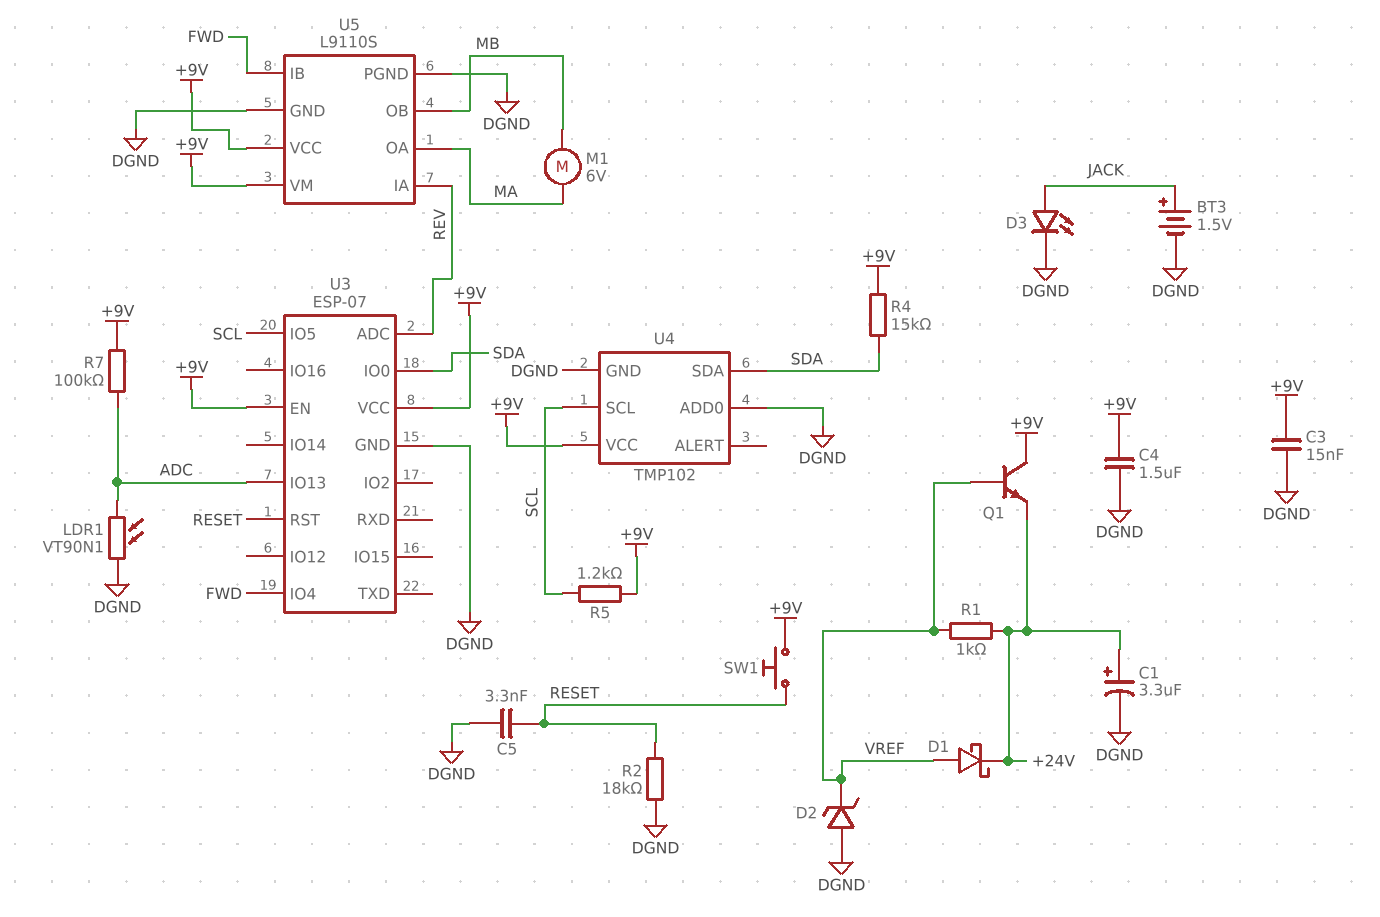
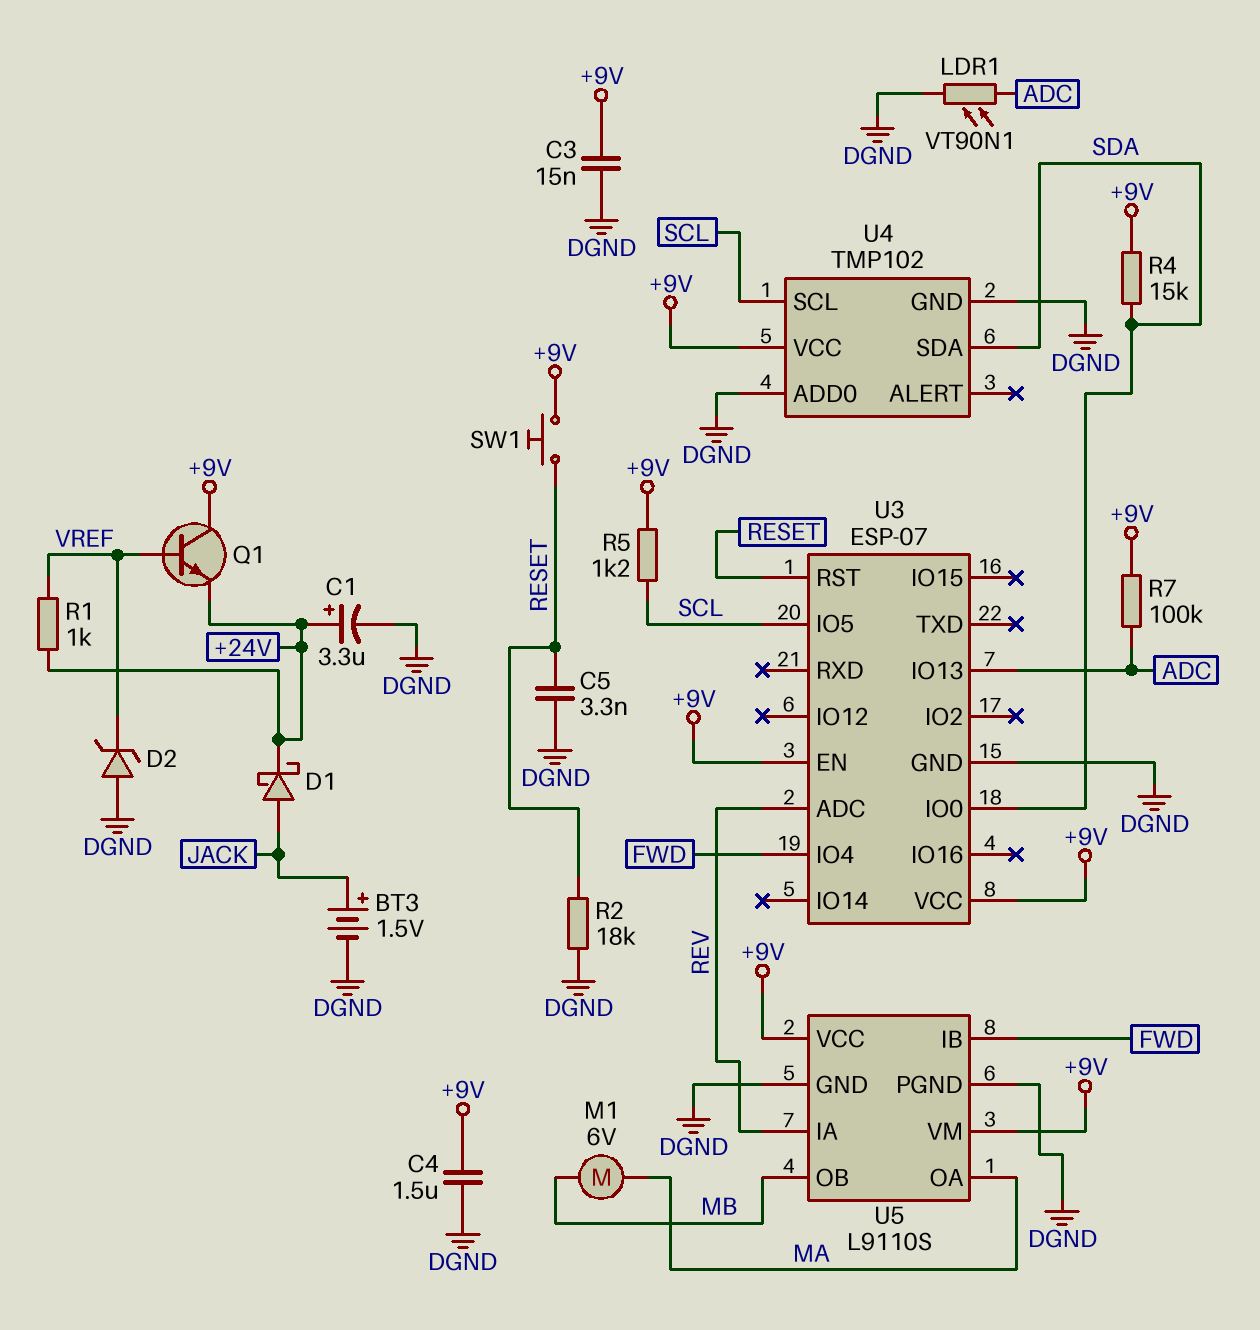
D1: schottky (A VREF, K +24V) -> schottky (A JACK, K +24V)
D3: LED (A JACK, K DGND) -> none

